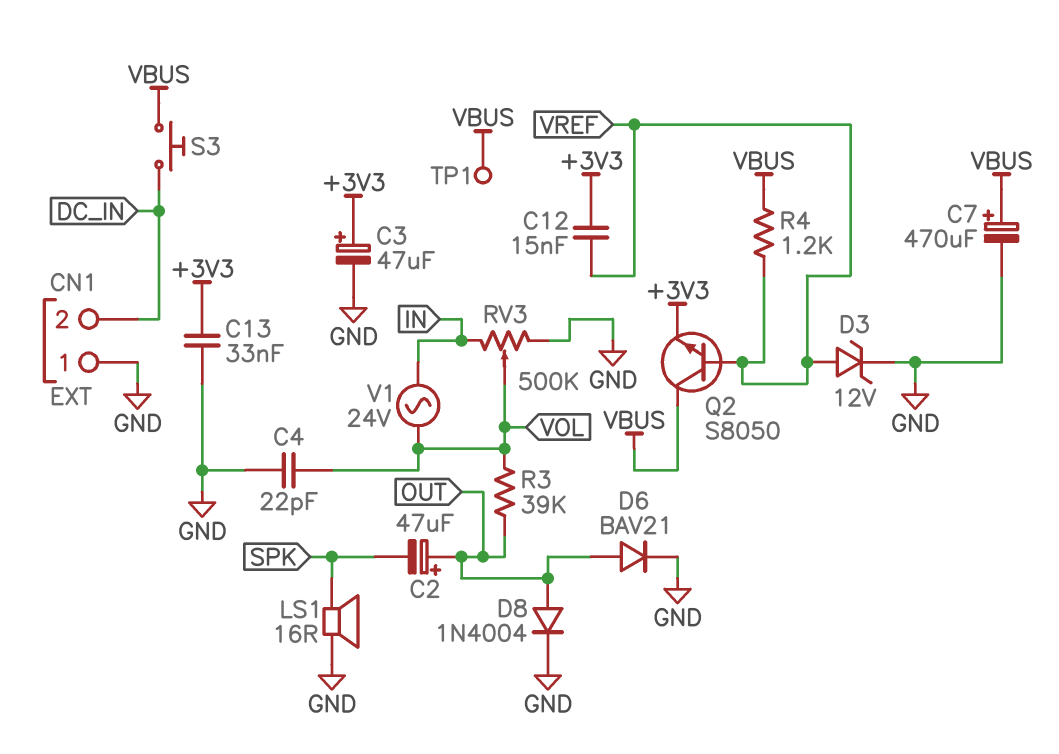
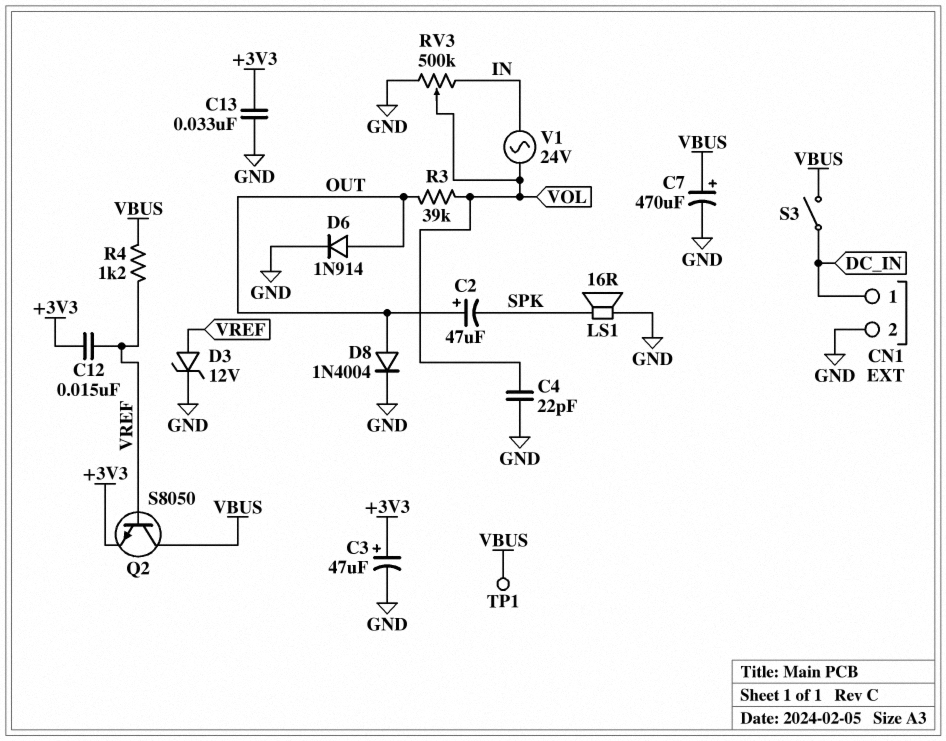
CN1 pin 1: GND -> DC_IN
CN1 pin 2: DC_IN -> GND
D6: diode BAV21 (A OUT, K GND) -> diode 1N914 (A OUT, K GND)
S3: button (DC_IN, VBUS) -> switch (DC_IN, VBUS)

